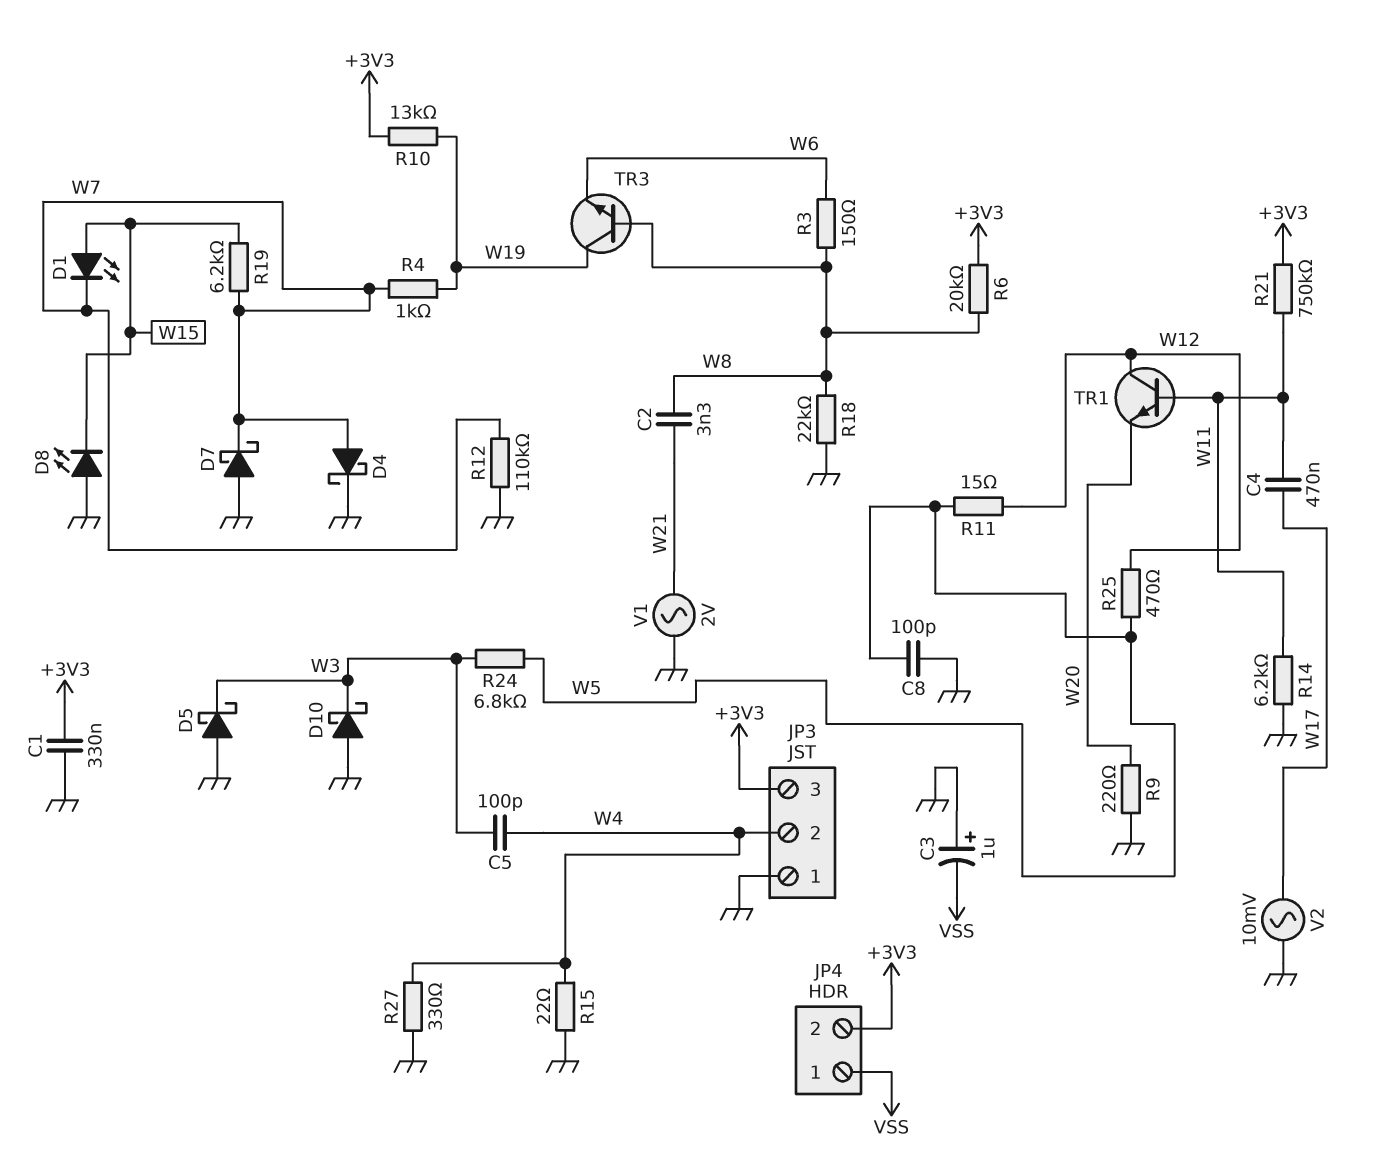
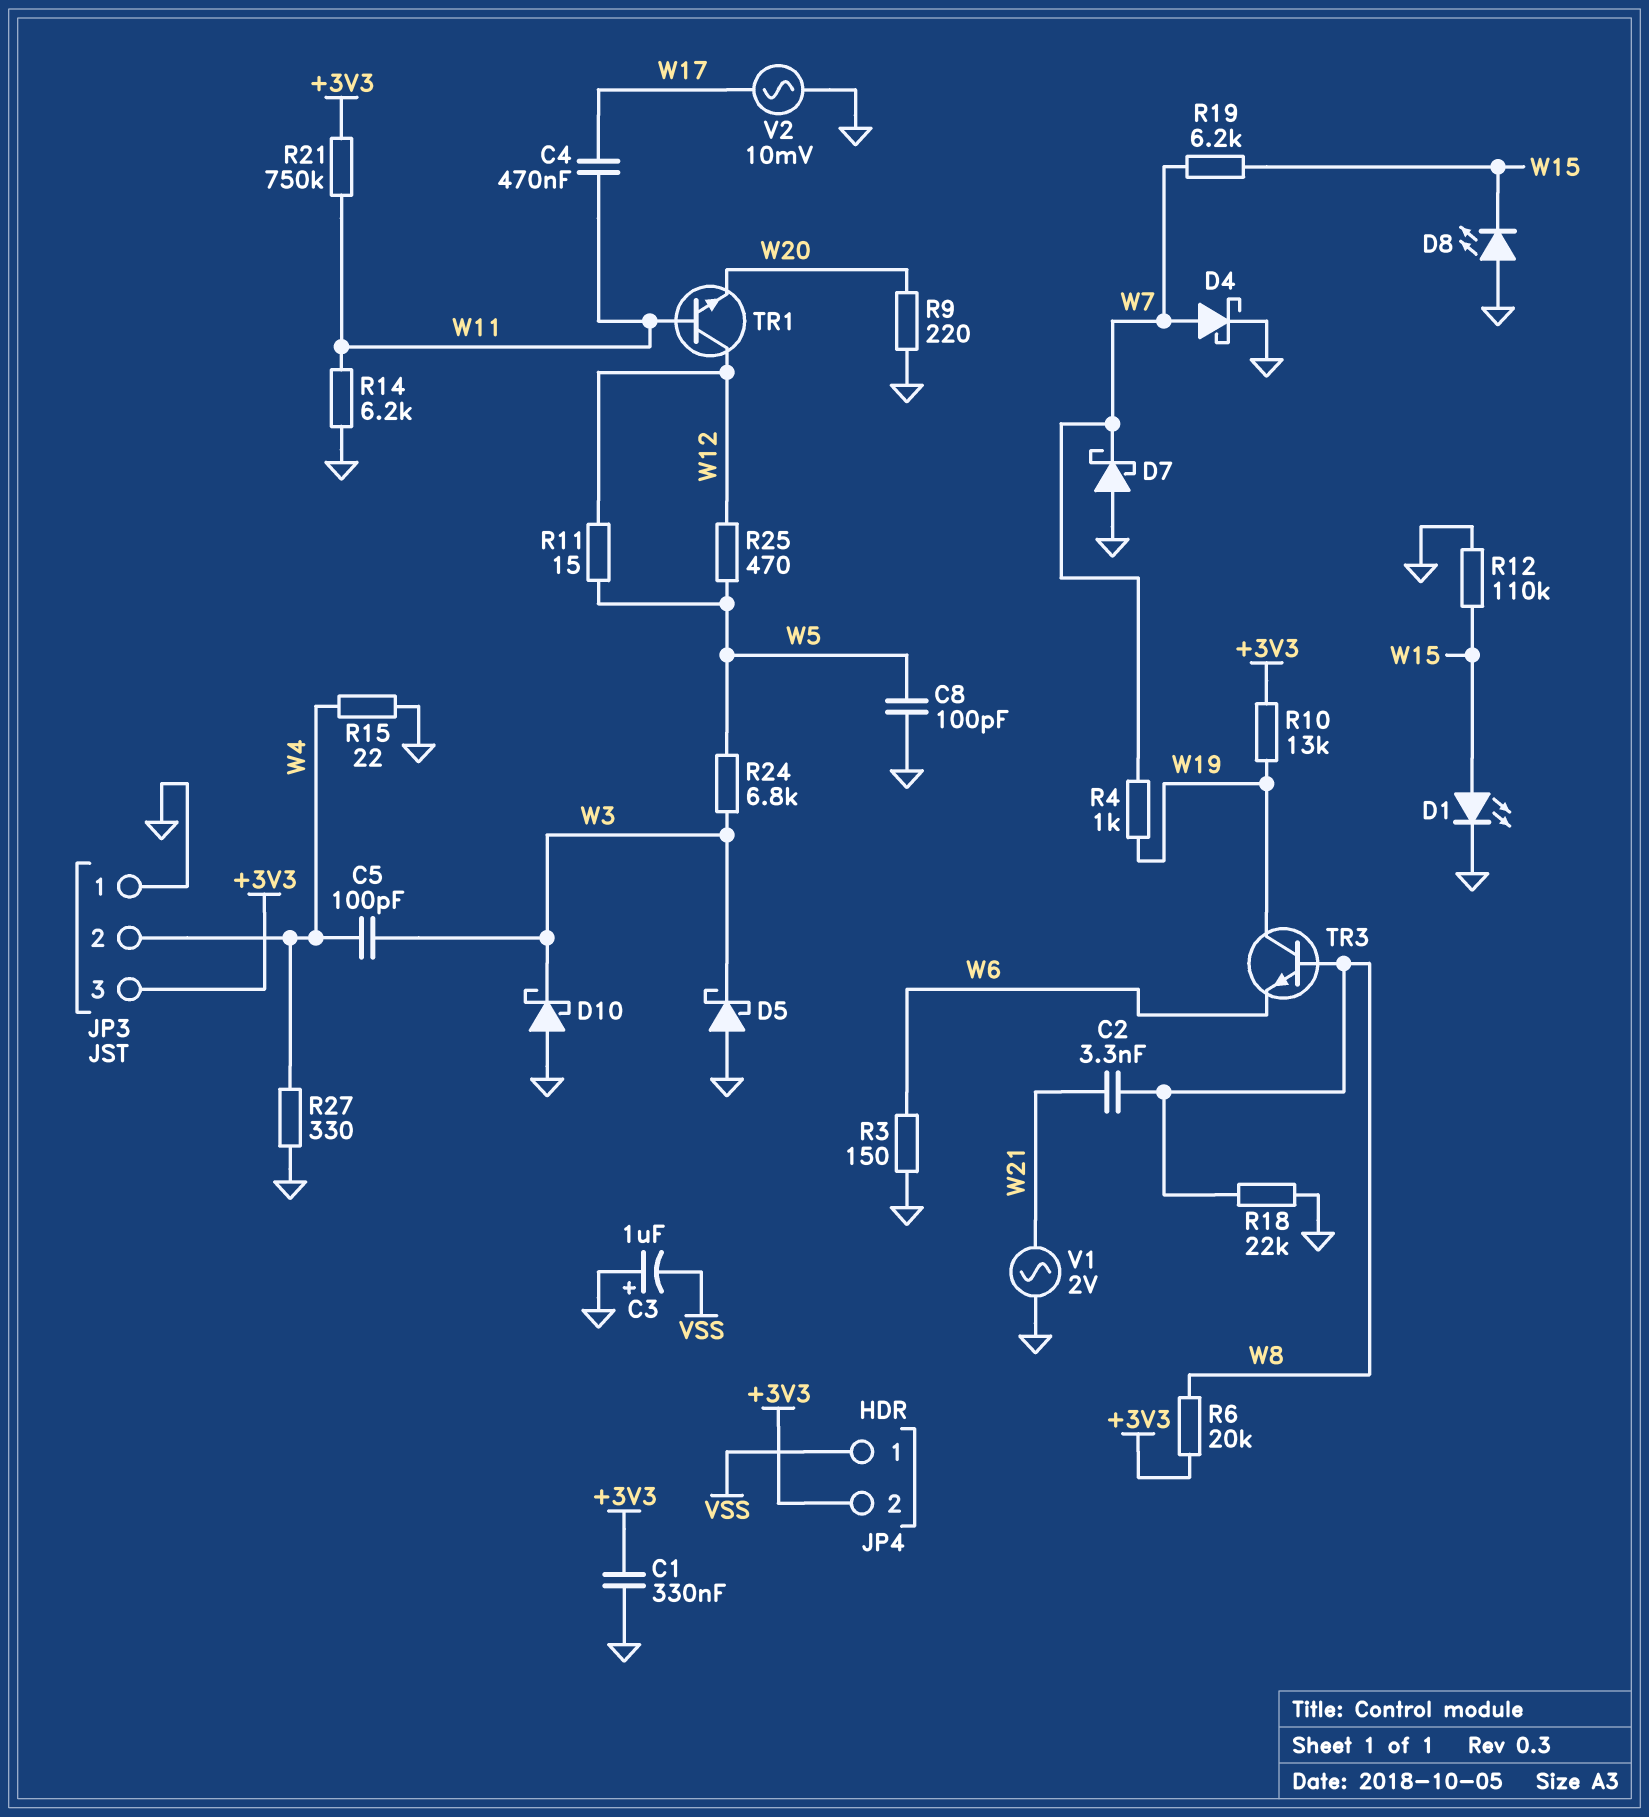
D1: LED (A W15, K W7) -> LED (A W15, K GND)
R3: 150 (W6, W8) -> 150 (GND, W6)
R12: 110k (GND, W7) -> 110k (GND, W15)

